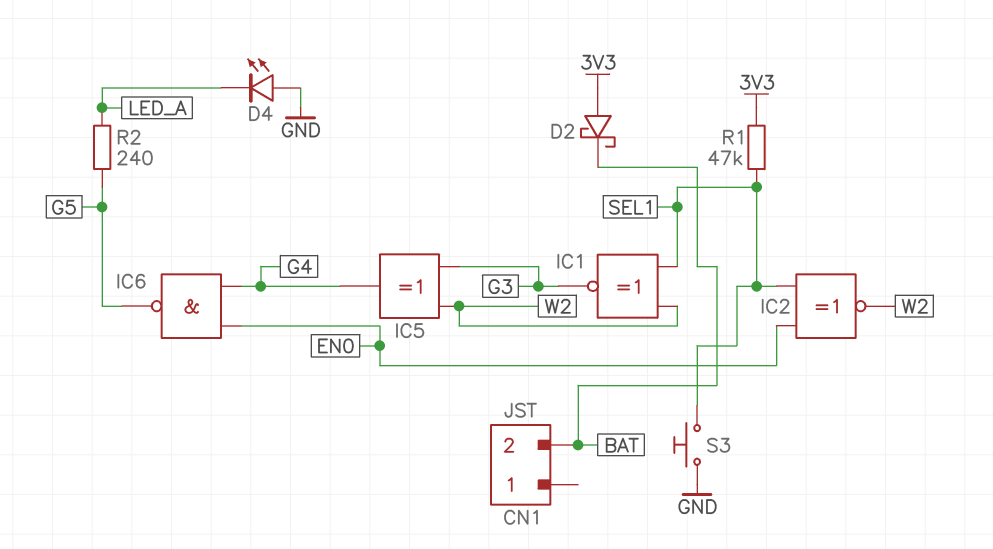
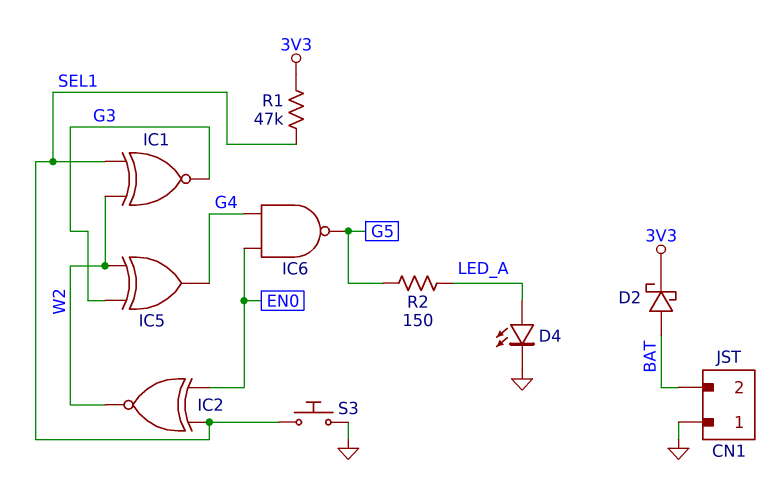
CN1 pin 1: none -> GND
D2: schottky (A 3V3, K BAT) -> schottky (A BAT, K 3V3)
D4: LED (A GND, K LED_A) -> LED (A LED_A, K GND)
R2: 240 (G5, LED_A) -> 150 (G5, LED_A)

